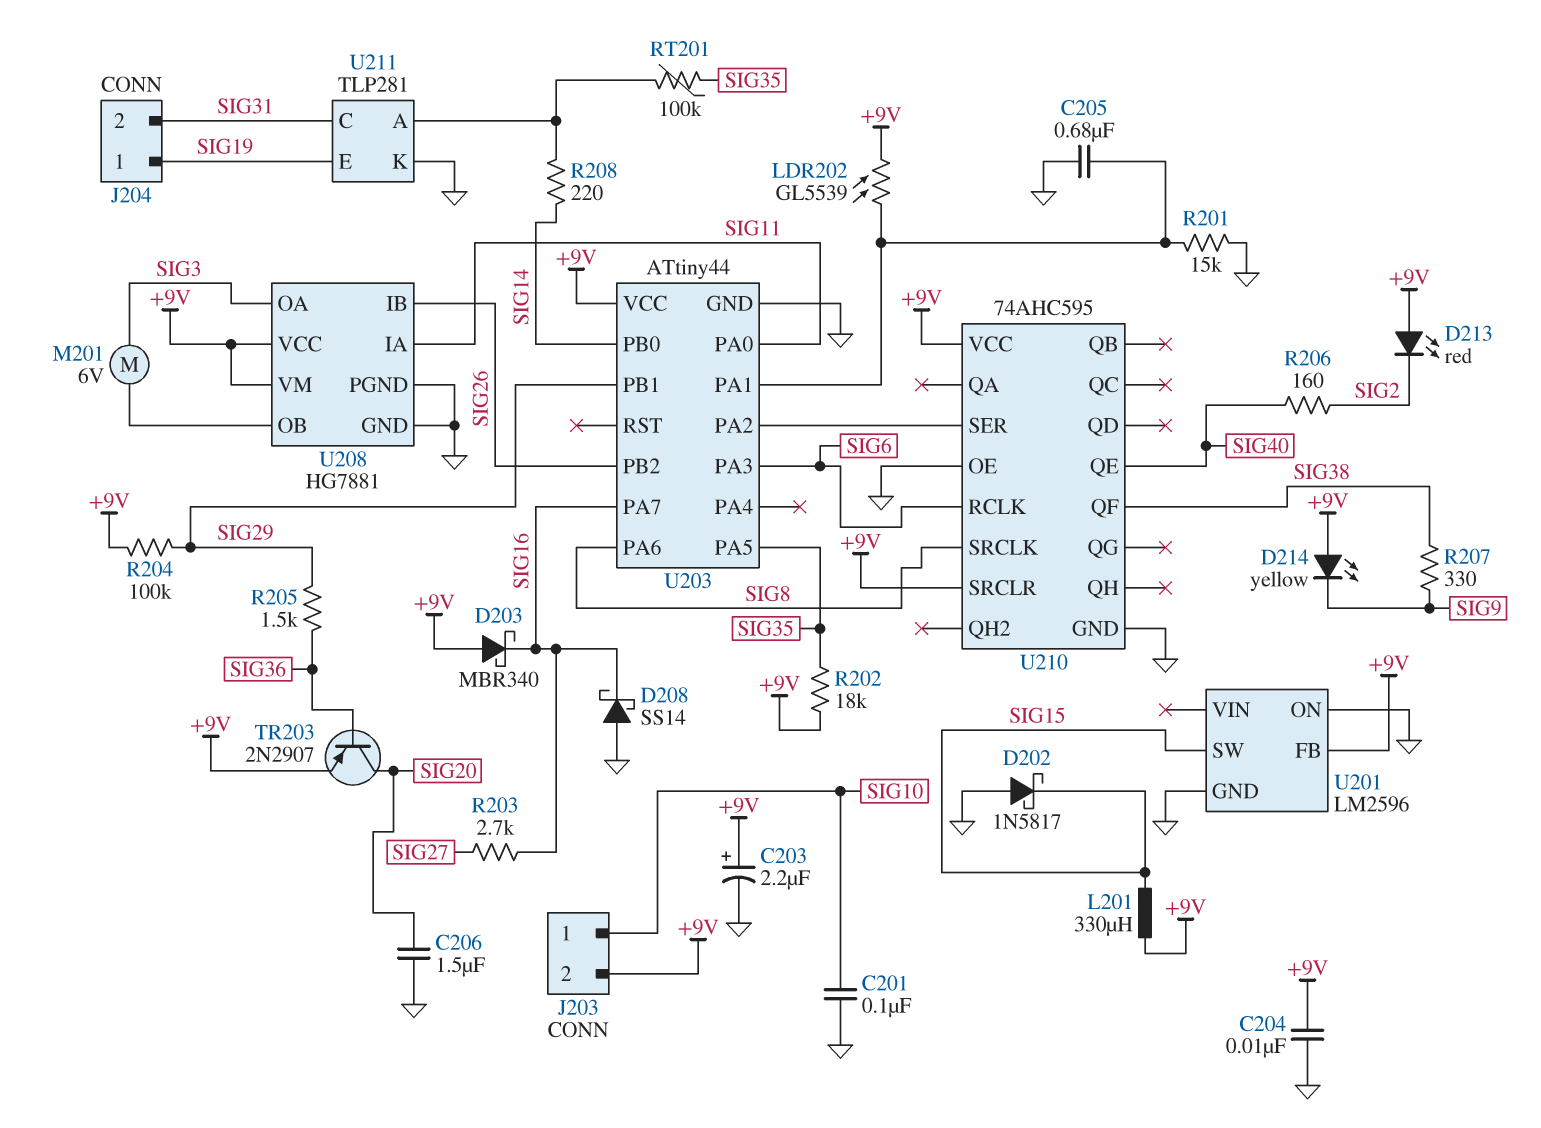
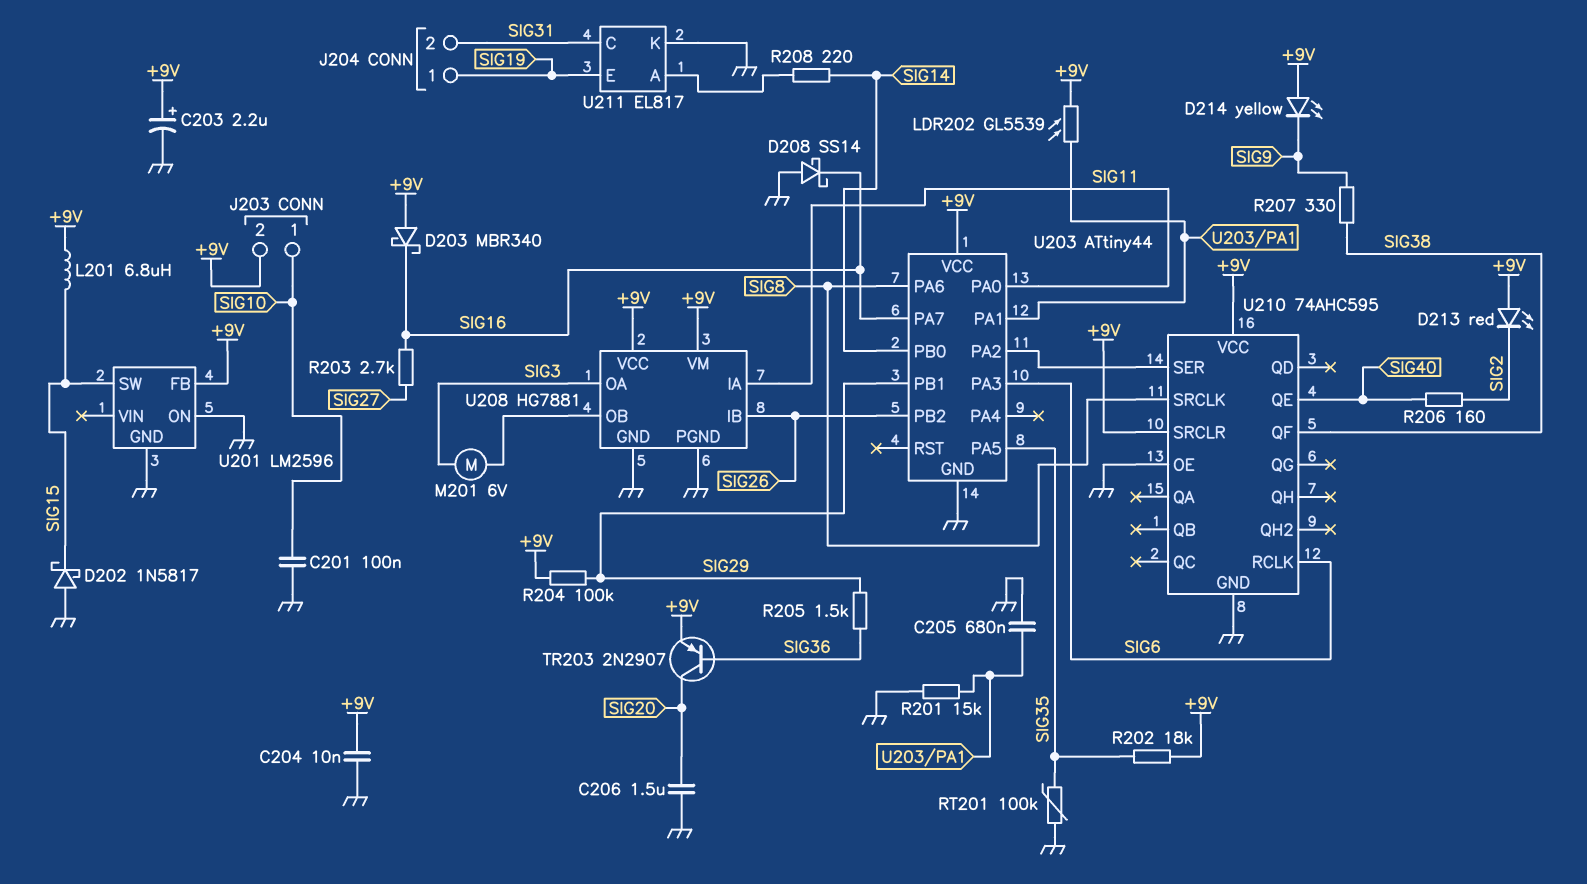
L201: 330uH (+9V, SIG15) -> 6.8uH (+9V, SIG15)
RT201: 100k (SIG35, U211/A) -> 100k (GND, SIG35)
U211: TLP281 -> EL817

